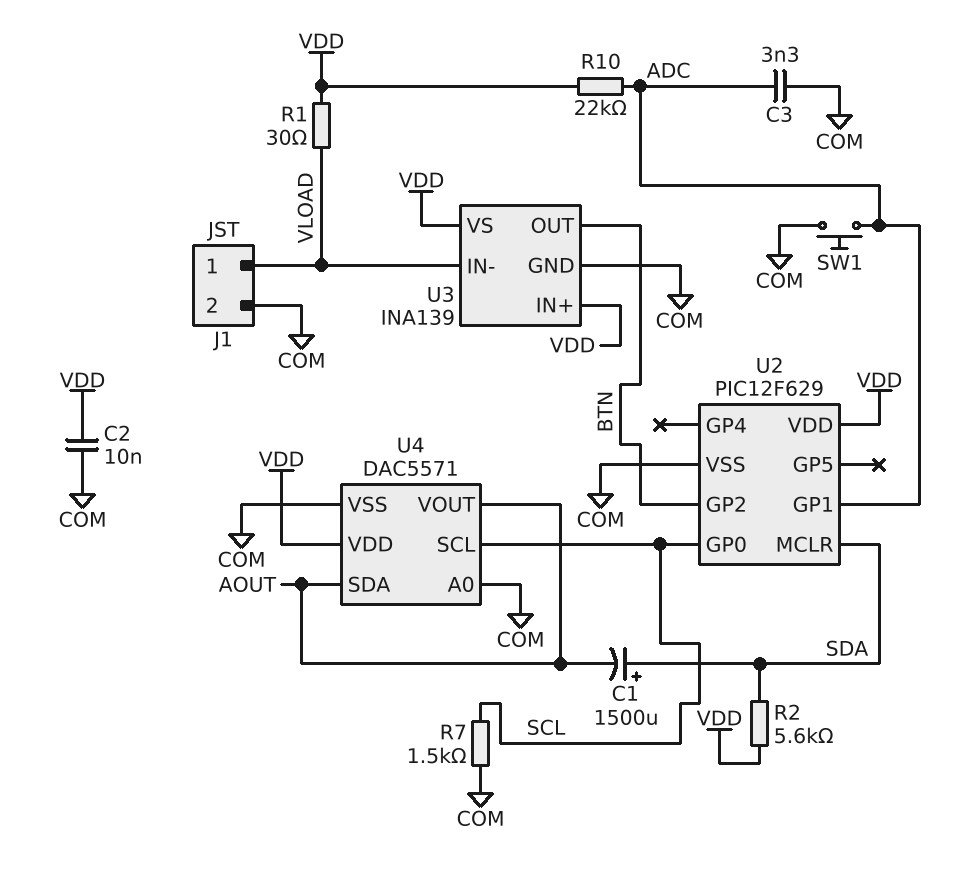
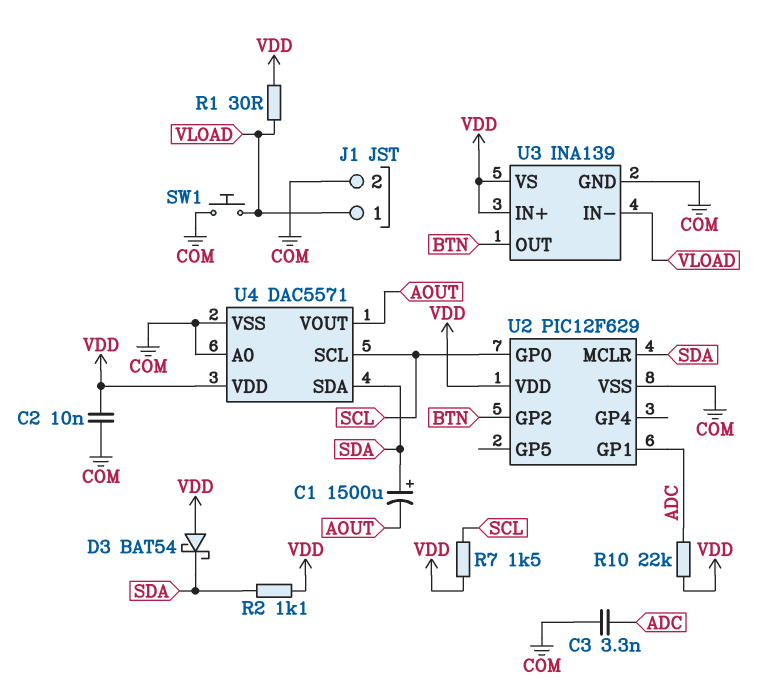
D3: none -> schottky BAT54 (A VDD, K SDA)
R2: 5.6k (SDA, VDD) -> 1.1k (SDA, VDD)
R7: 1.5k (COM, SCL) -> 1.5k (SCL, VDD)
SW1: button (ADC, COM) -> button (COM, VLOAD)
U4 pin SDA: AOUT -> SDA

